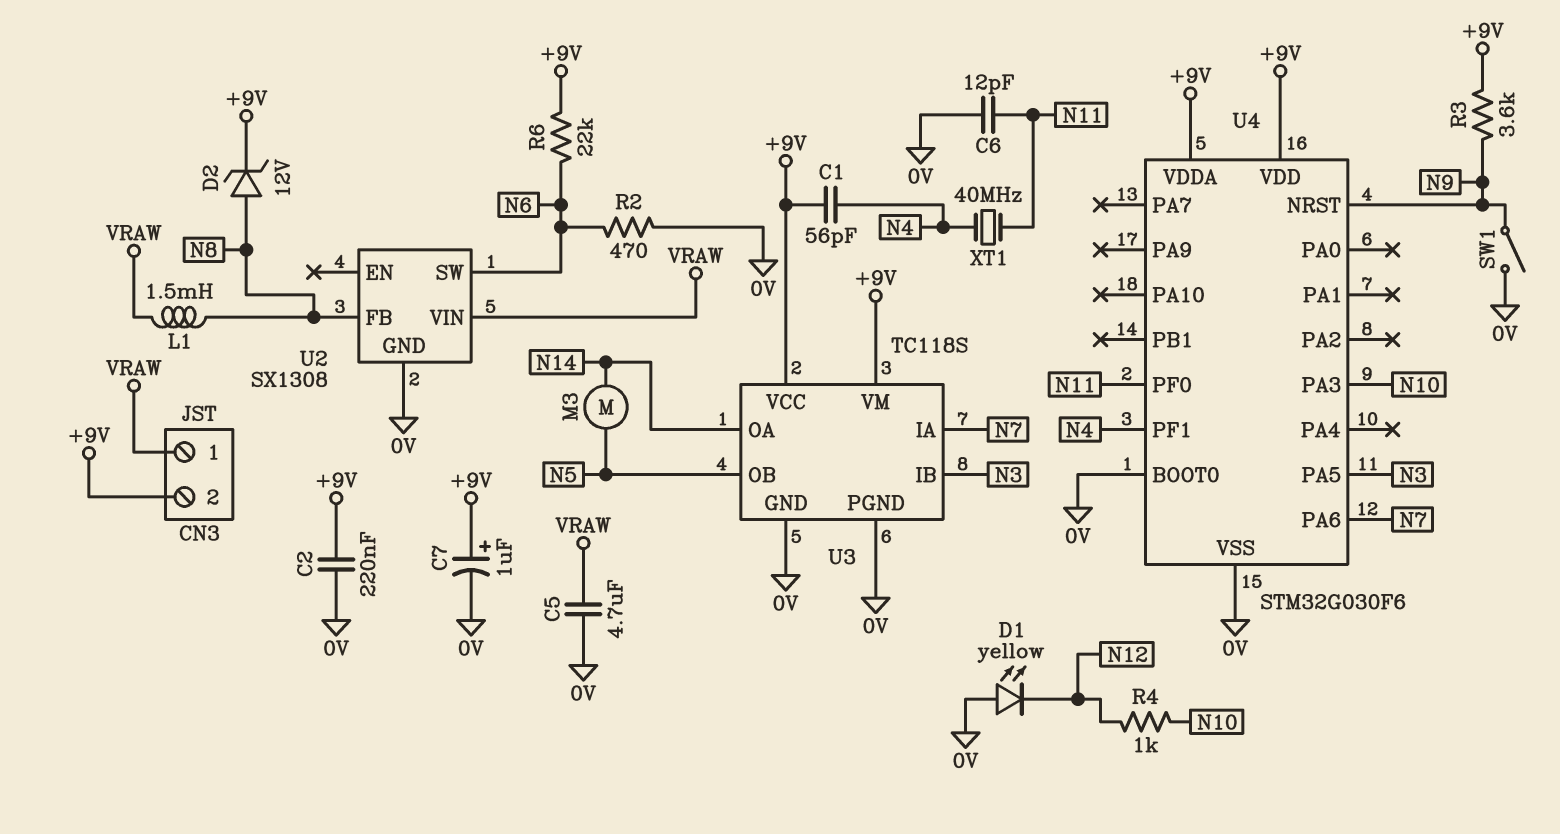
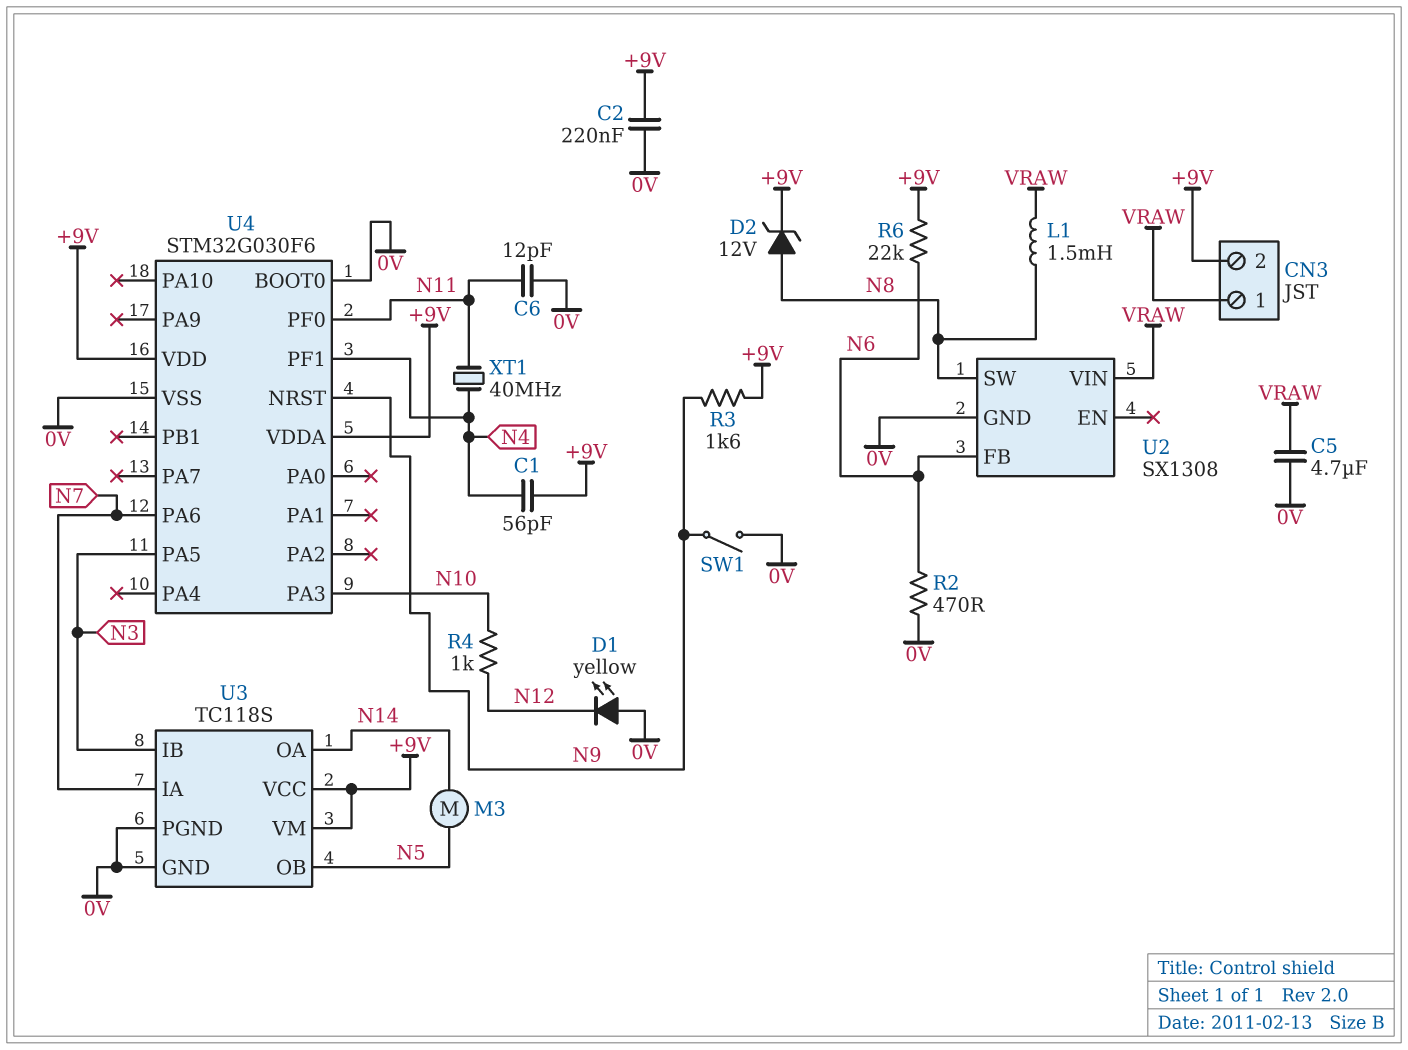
C7: 1uF (plus +9V, minus 0V) -> none
R3: 3.6k (+9V, N9) -> 1.6k (+9V, N9)
U2 pin FB: N8 -> N6
U2 pin SW: N6 -> N8

